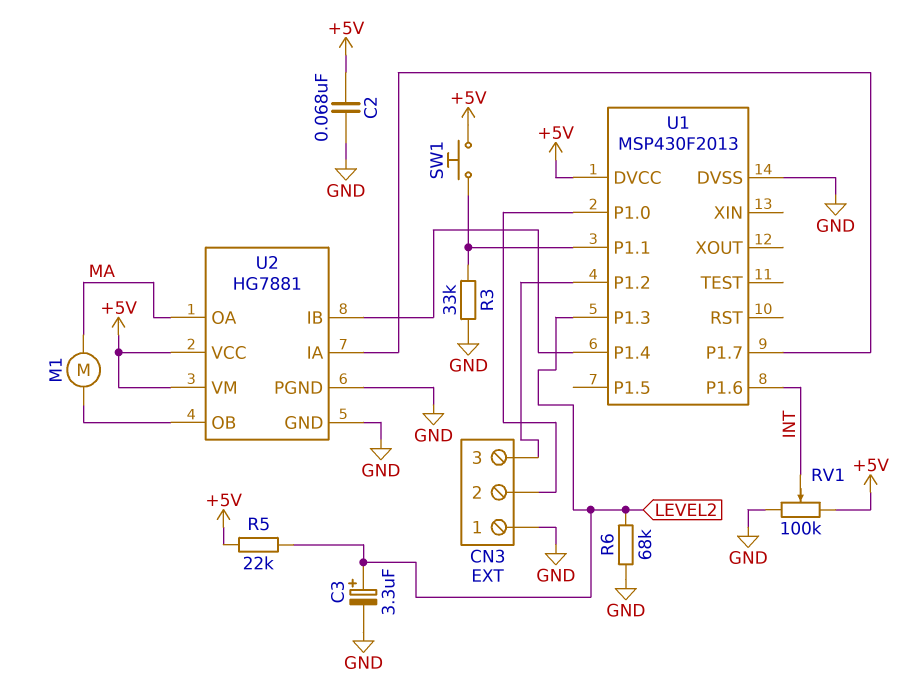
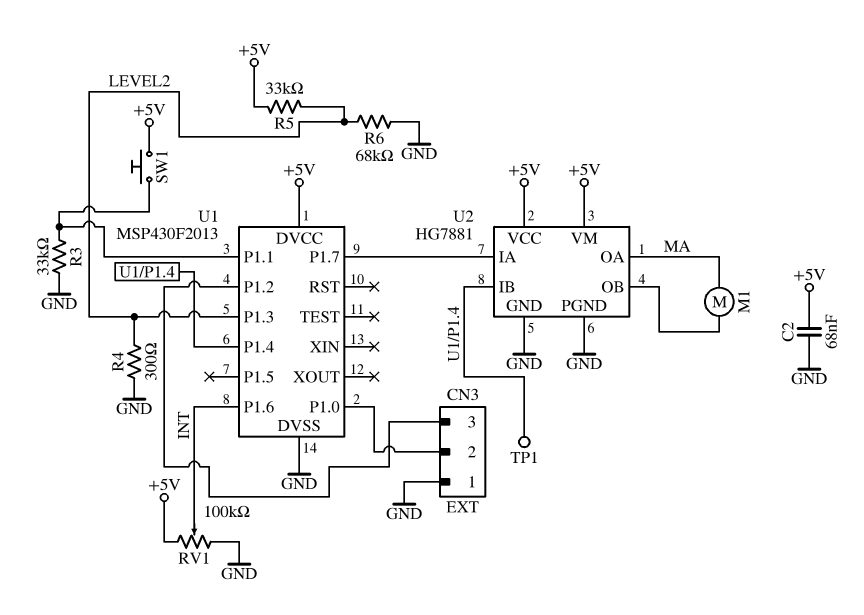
C3: 3.3uF (plus LEVEL2, minus GND) -> none
R4: none -> 300 (GND, LEVEL2)
R5: 22k (+5V, LEVEL2) -> 33k (+5V, LEVEL2)
TP1: none -> test point (U1/P1.4)

